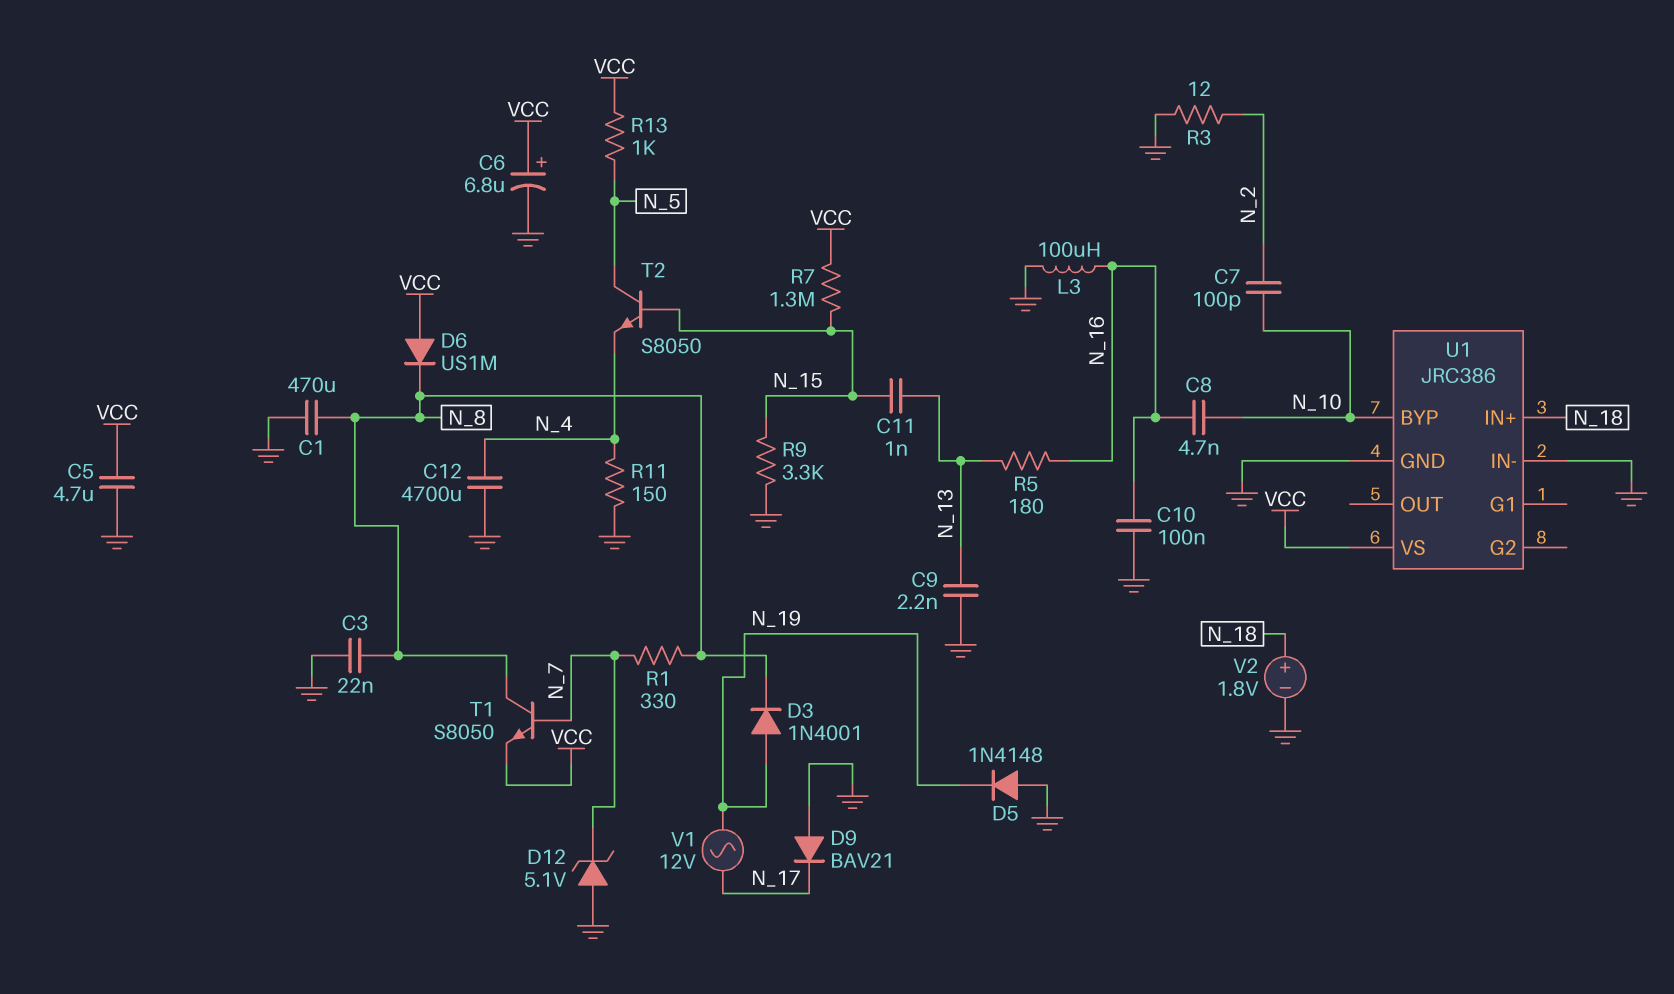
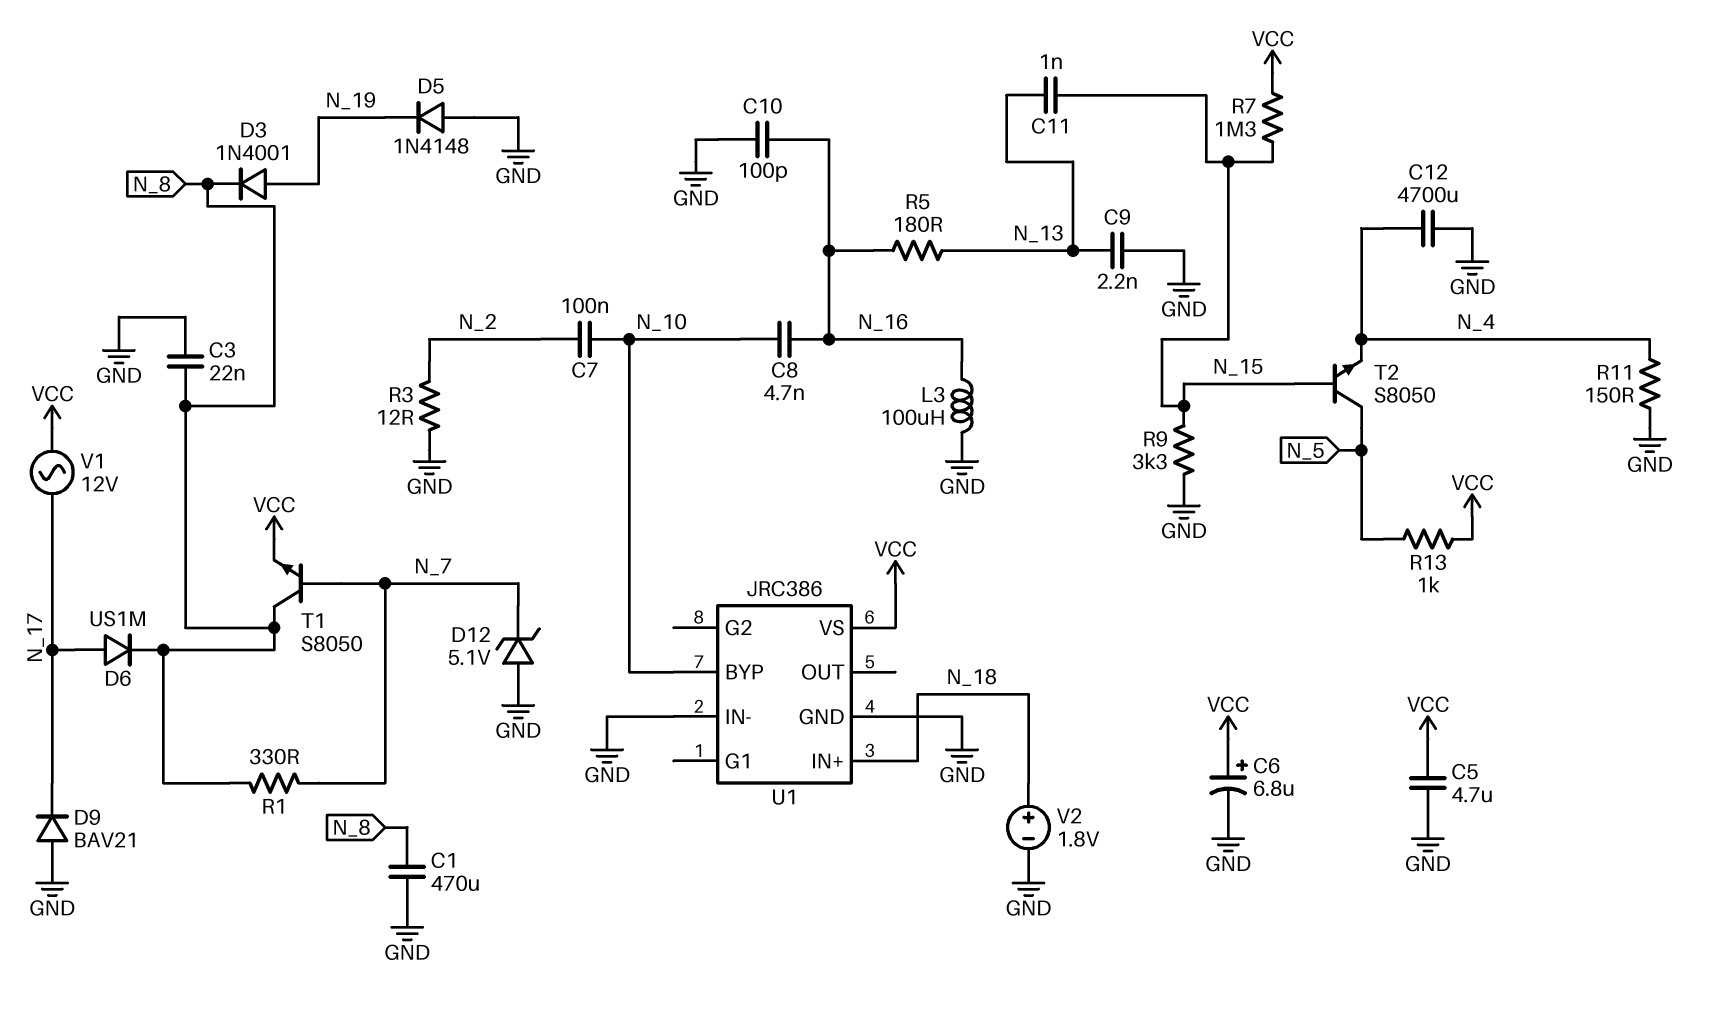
C7: 100pF (N_2, N_10) -> 100nF (N_2, N_10)
C10: 100nF (GND, N_16) -> 100pF (GND, N_16)
D6: diode US1M (A VCC, K N_8) -> diode US1M (A N_17, K N_8)
V1: AC 12V (N_17, N_19) -> AC 12V (N_17, VCC)

